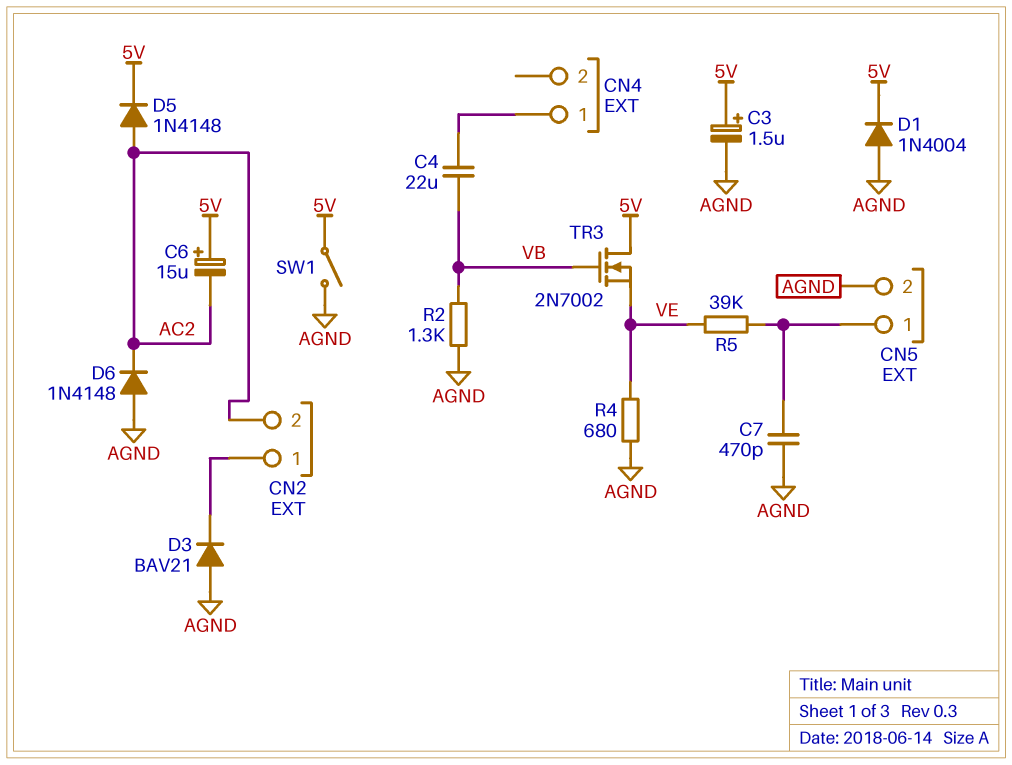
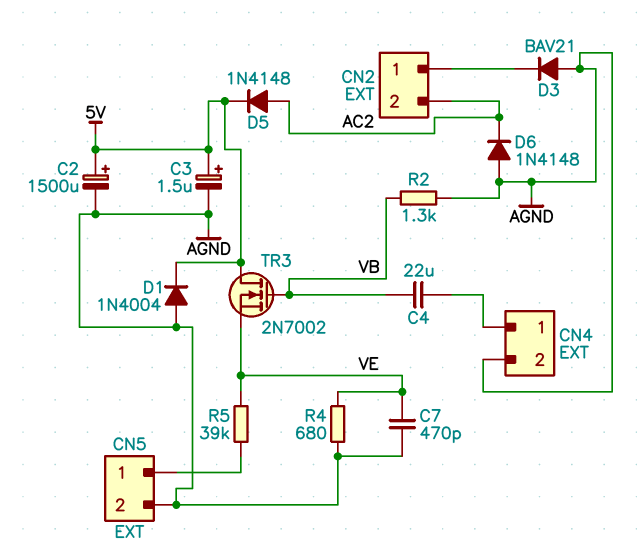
C2: none -> 1500uF (plus 5V, minus AGND)
C6: 15uF (plus 5V, minus AC2) -> none
C7: 470pF (AGND, CN5/1) -> 470pF (AGND, VE)
CN4 pin 2: none -> AGND
SW1: switch (5V, AGND) -> none

